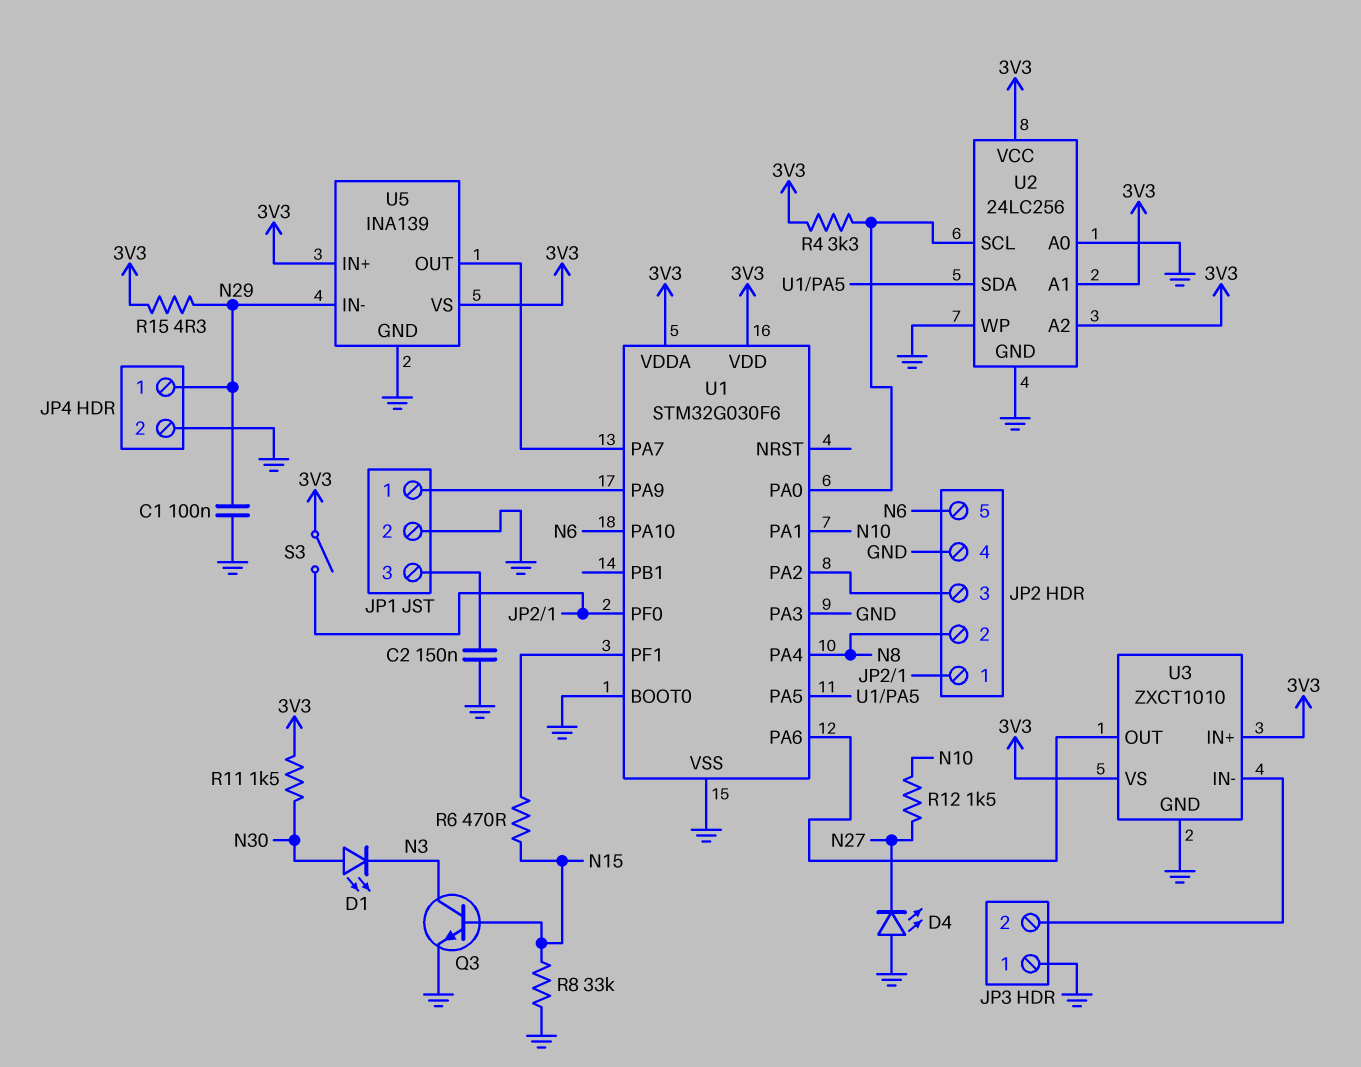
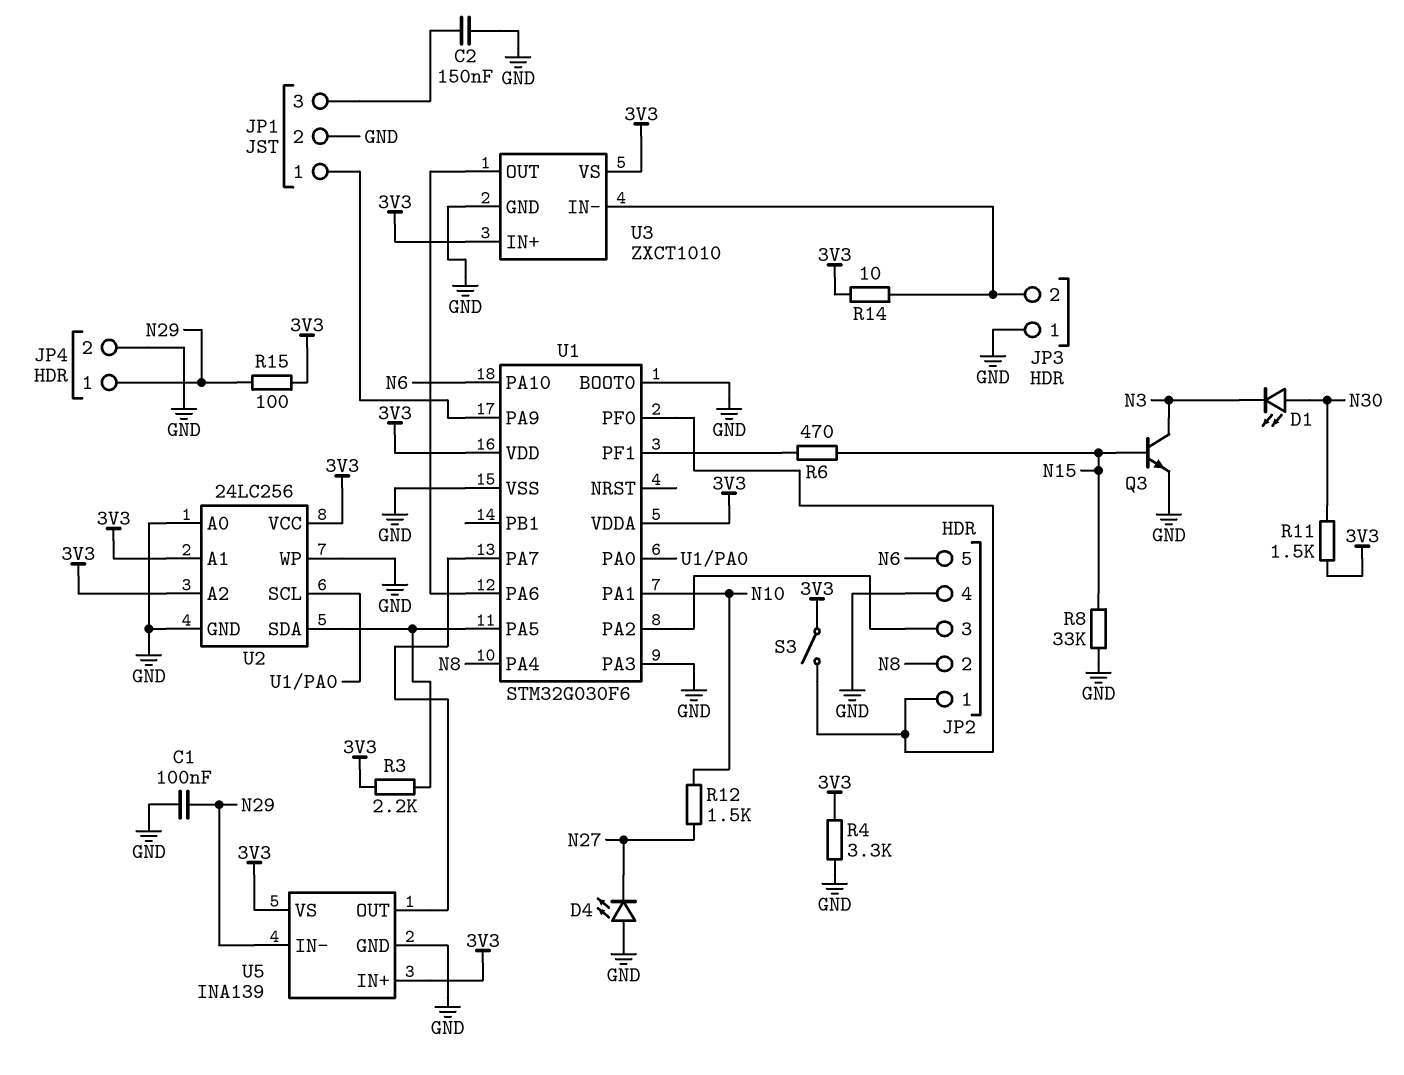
R3: none -> 2.2k (3V3, U1/PA5)
R4: 3.3k (3V3, U1/PA0) -> 3.3k (3V3, GND)
R14: none -> 10 (3V3, JP3/2)
R15: 4.3 (3V3, N29) -> 100 (3V3, N29)

